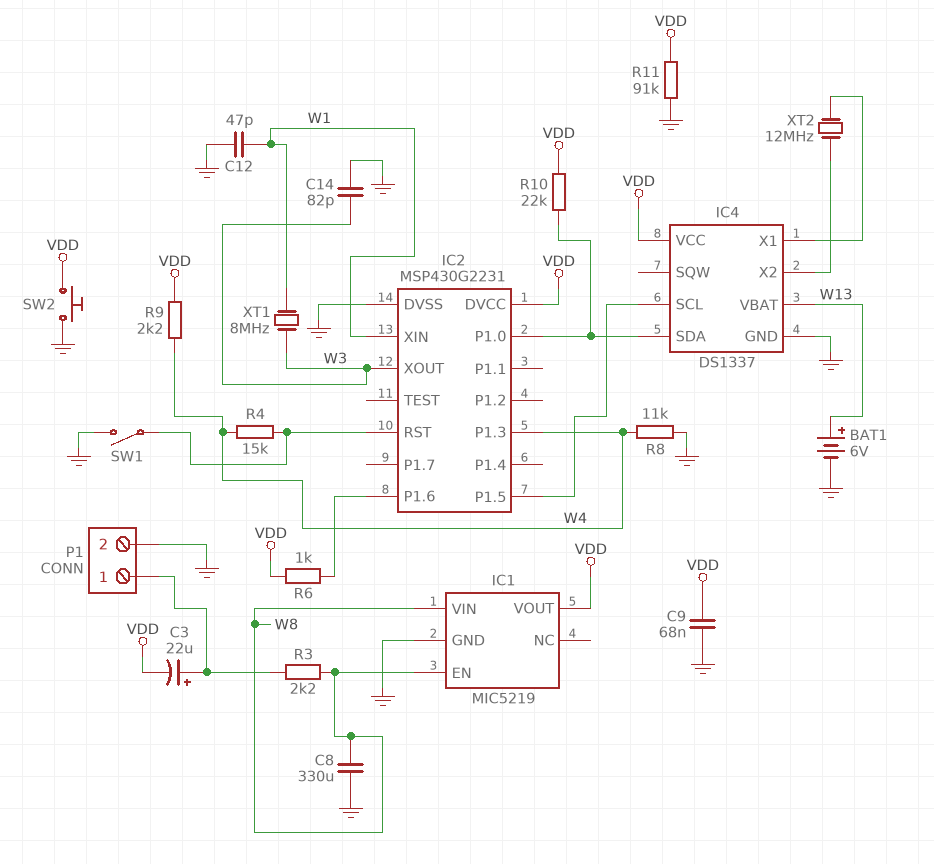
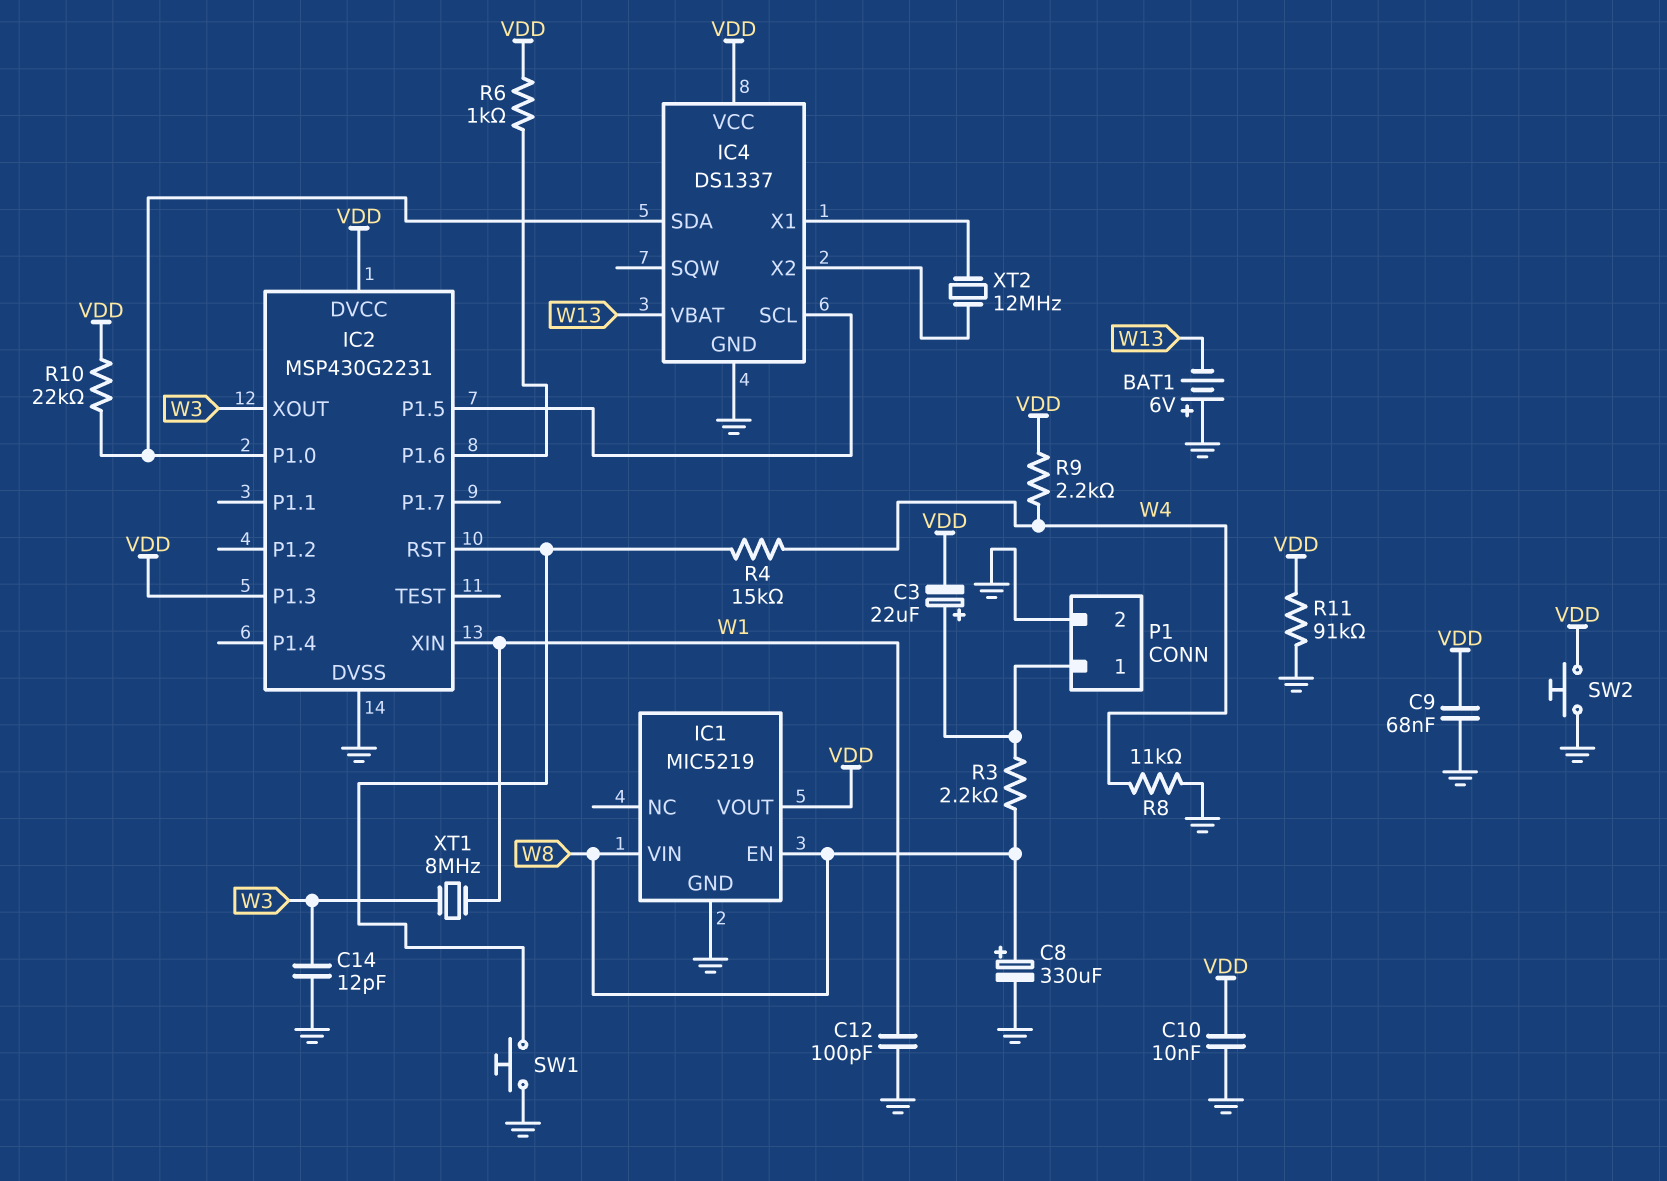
BAT1: 6V (plus W13, minus GND) -> 6V (plus GND, minus W13)
C8: 330uF (GND, W8) -> 330uF (plus W8, minus GND)
C10: none -> 10nF (GND, VDD)
C12: 47pF (GND, W1) -> 100pF (GND, W1)
C14: 82pF (GND, W3) -> 12pF (GND, W3)
IC2 pin P1.3: W4 -> VDD
SW1: switch (GND, IC2/RST) -> button (GND, IC2/RST)

